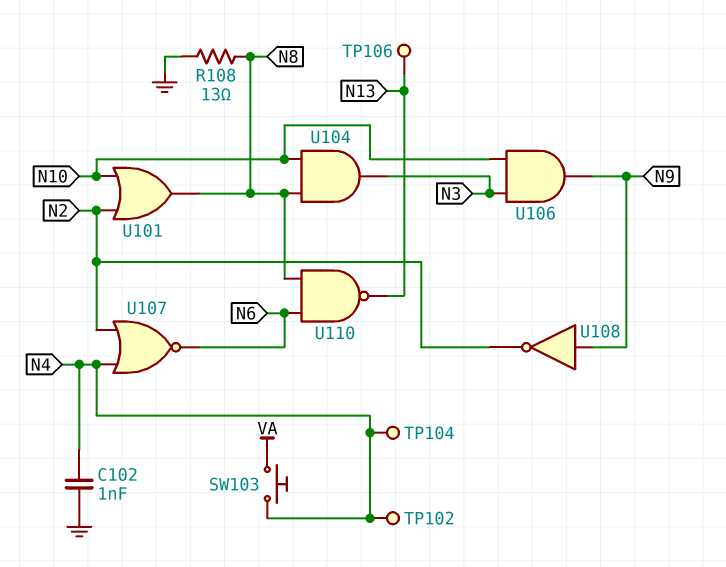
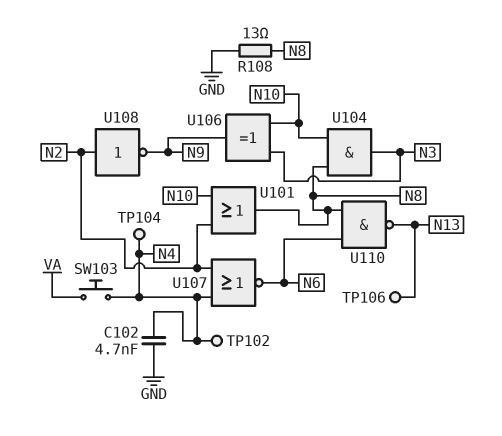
C102: 1nF (GND, N4) -> 4.7nF (GND, N4)
U106: AND (in N3, in N10, out N9) -> XOR (in N3, in N10, out N9)
U108: NOT (in N9, out N2) -> NOT (in N2, out N9)

